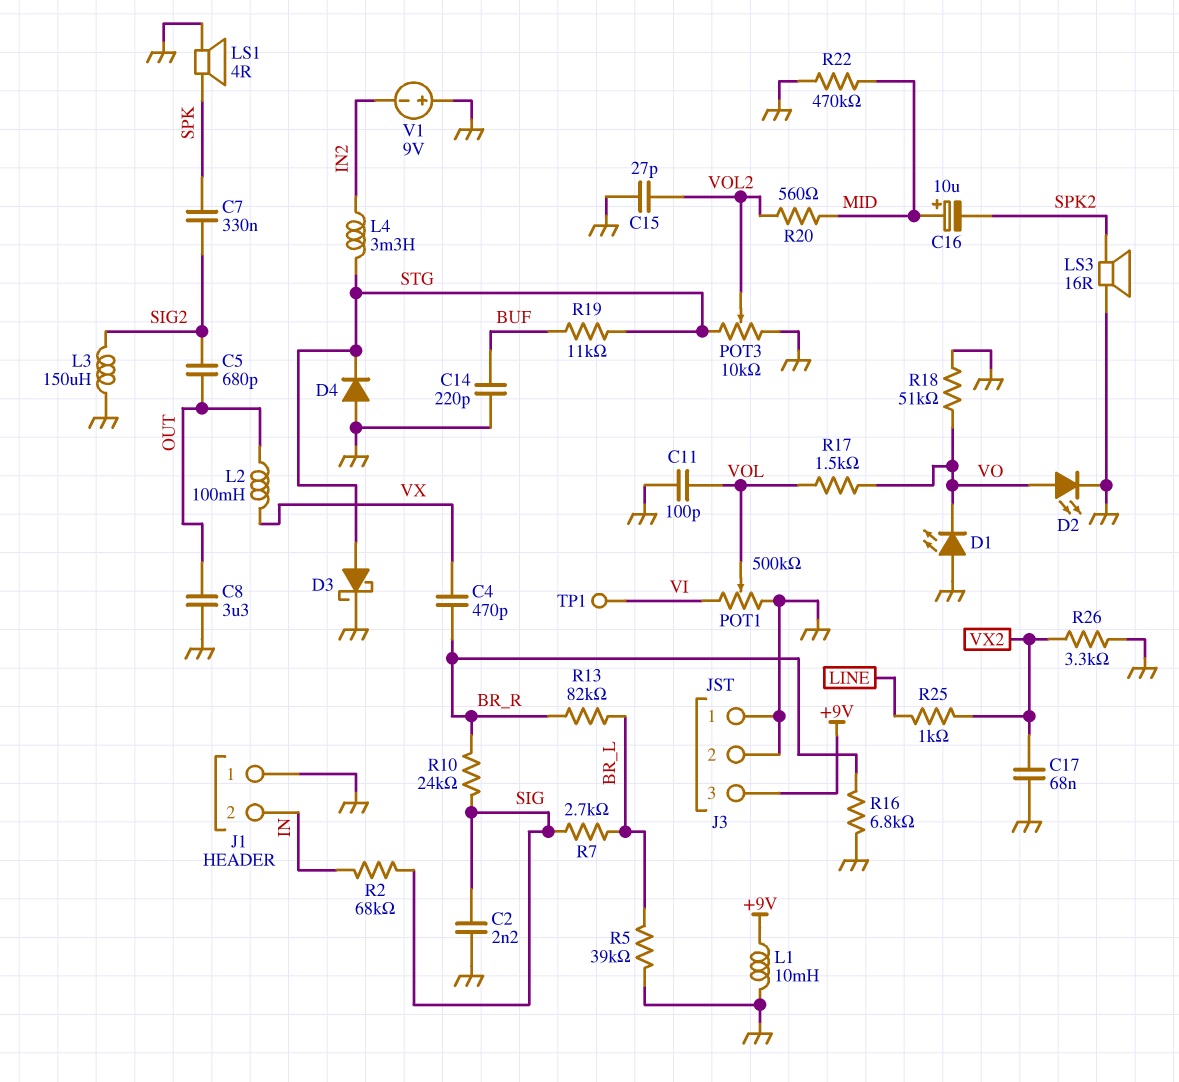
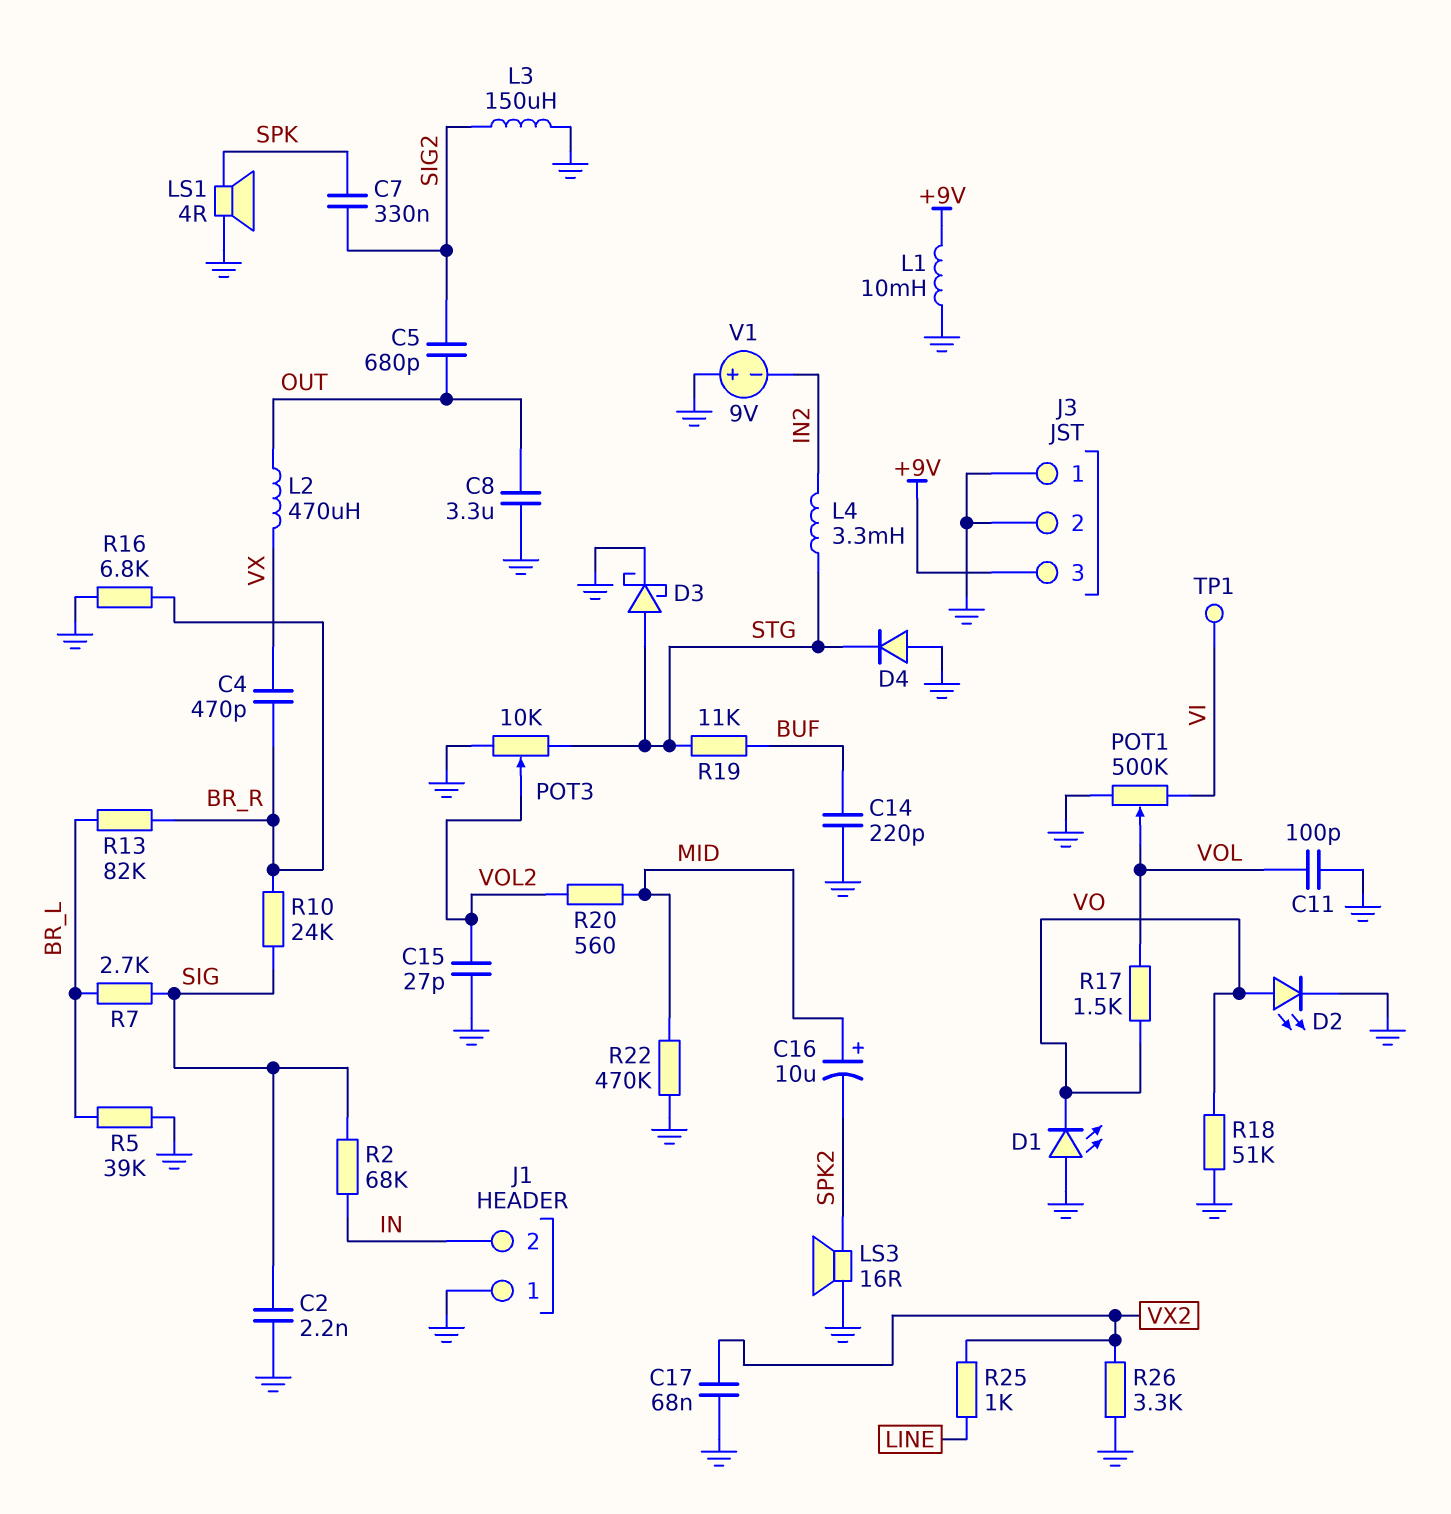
L2: 100mH (OUT, VX) -> 470uH (OUT, VX)

